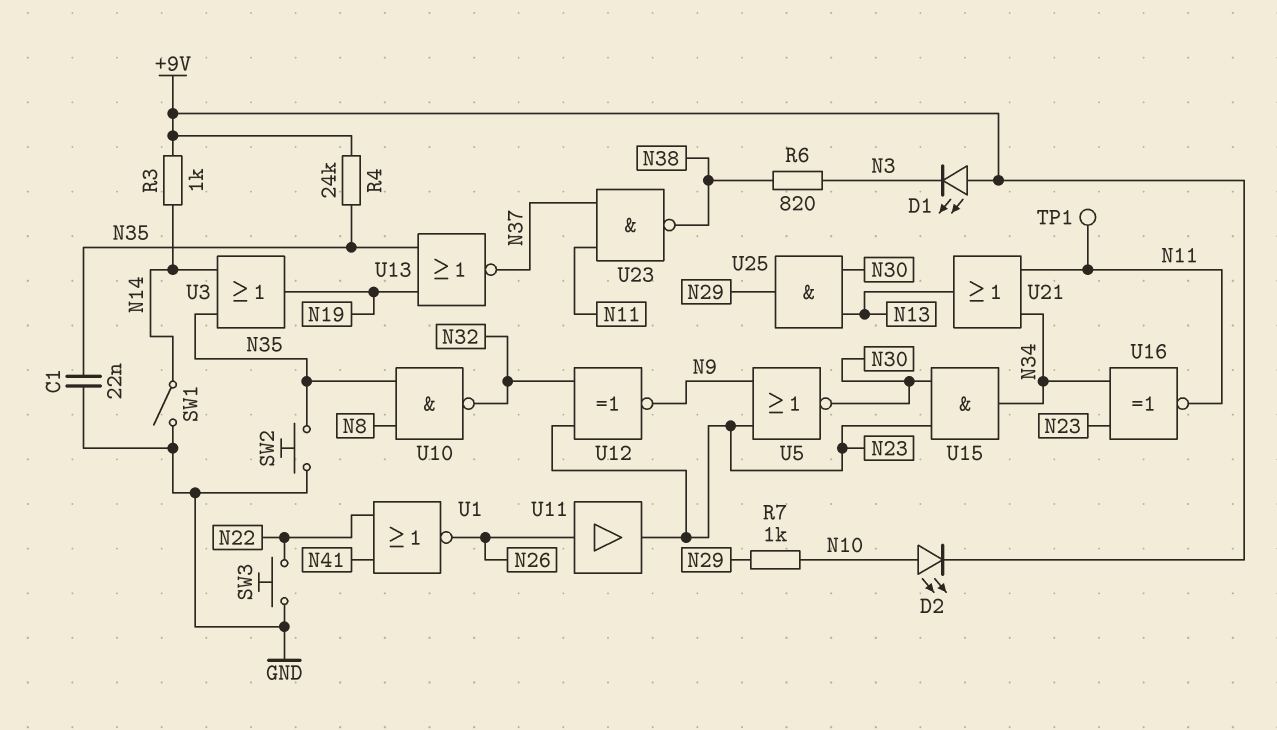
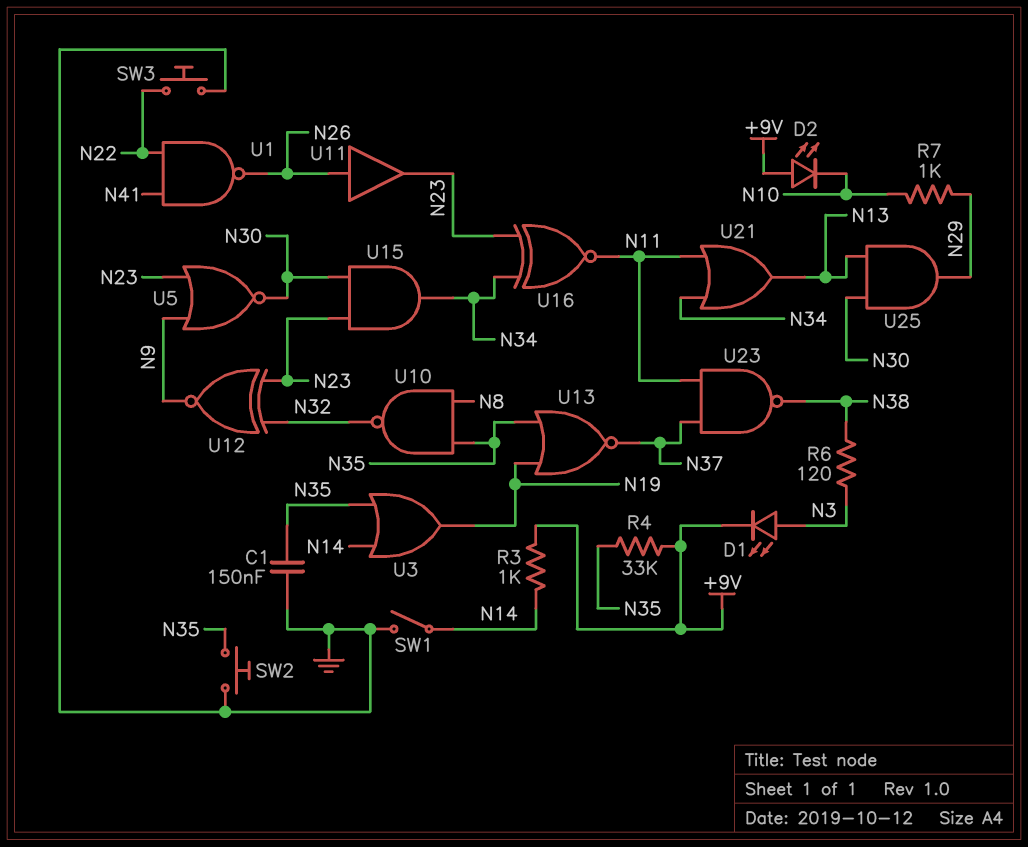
C1: 22nF (GND, N35) -> 150nF (GND, N35)
D1: LED (A +9V, K N3) -> LED (A N3, K +9V)
D2: LED (A N10, K +9V) -> LED (A +9V, K N10)
R4: 24k (+9V, N35) -> 33k (+9V, N35)
R6: 820 (N3, N38) -> 120 (N3, N38)
TP1: test point (N11) -> none
U1: NOR (in N22, in N41, out N26) -> NAND (in N22, in N41, out N26)

